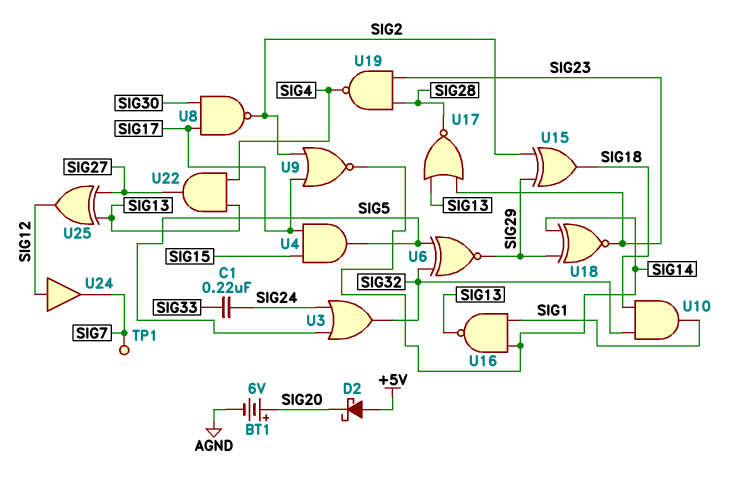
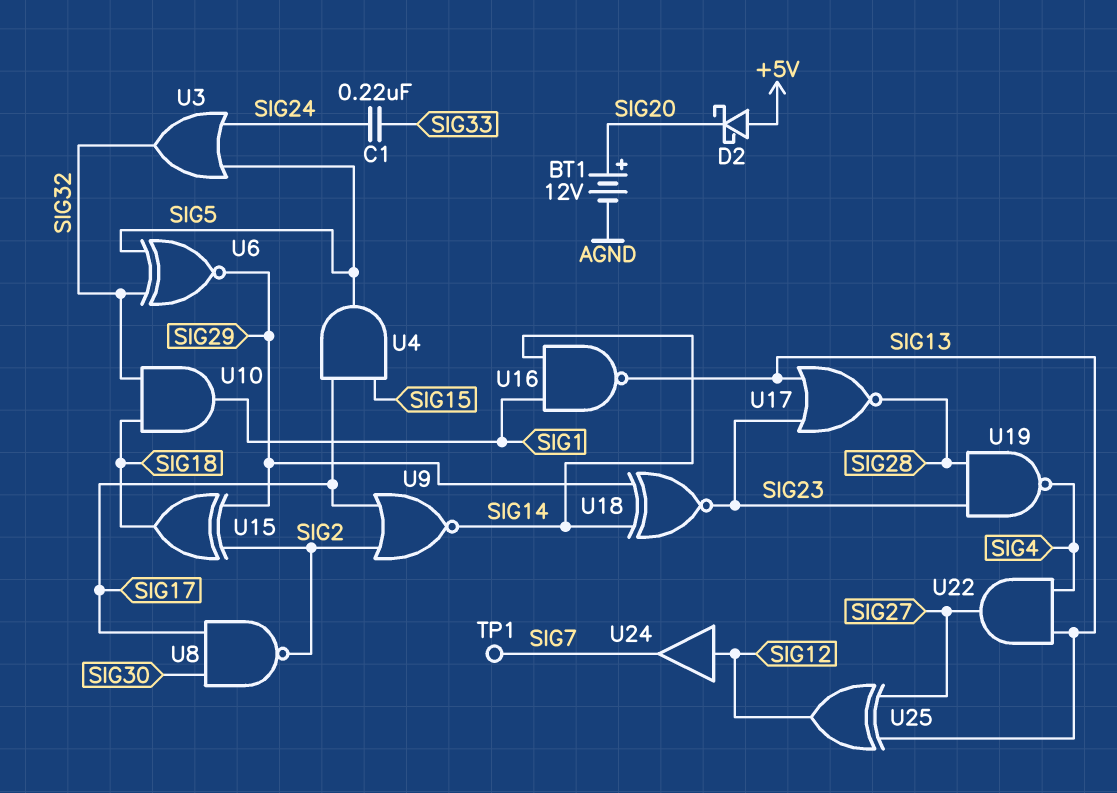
BT1: 6V (plus SIG20, minus AGND) -> 12V (plus SIG20, minus AGND)

